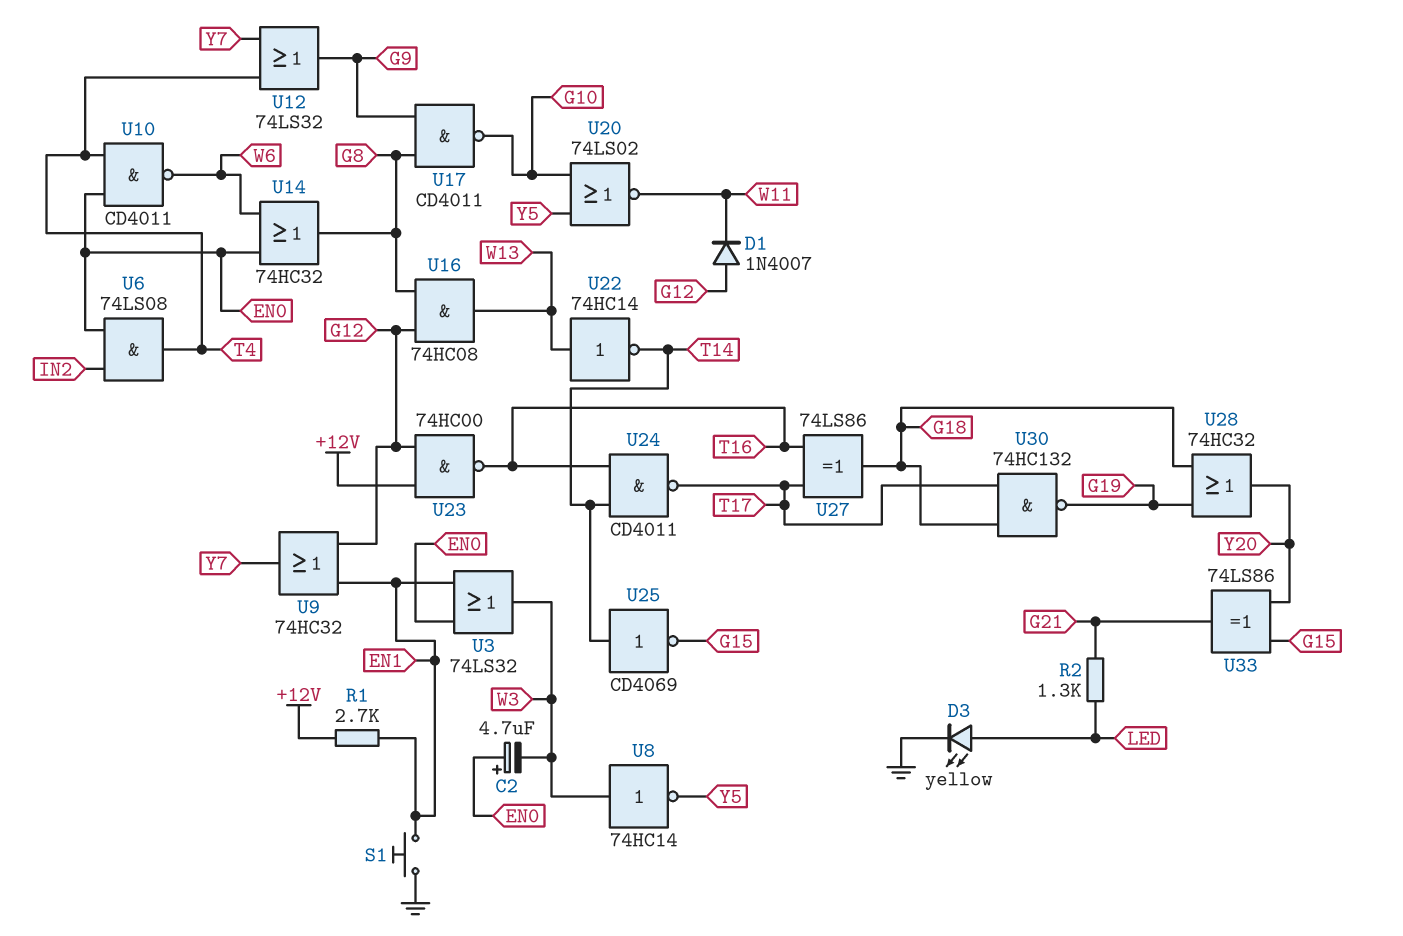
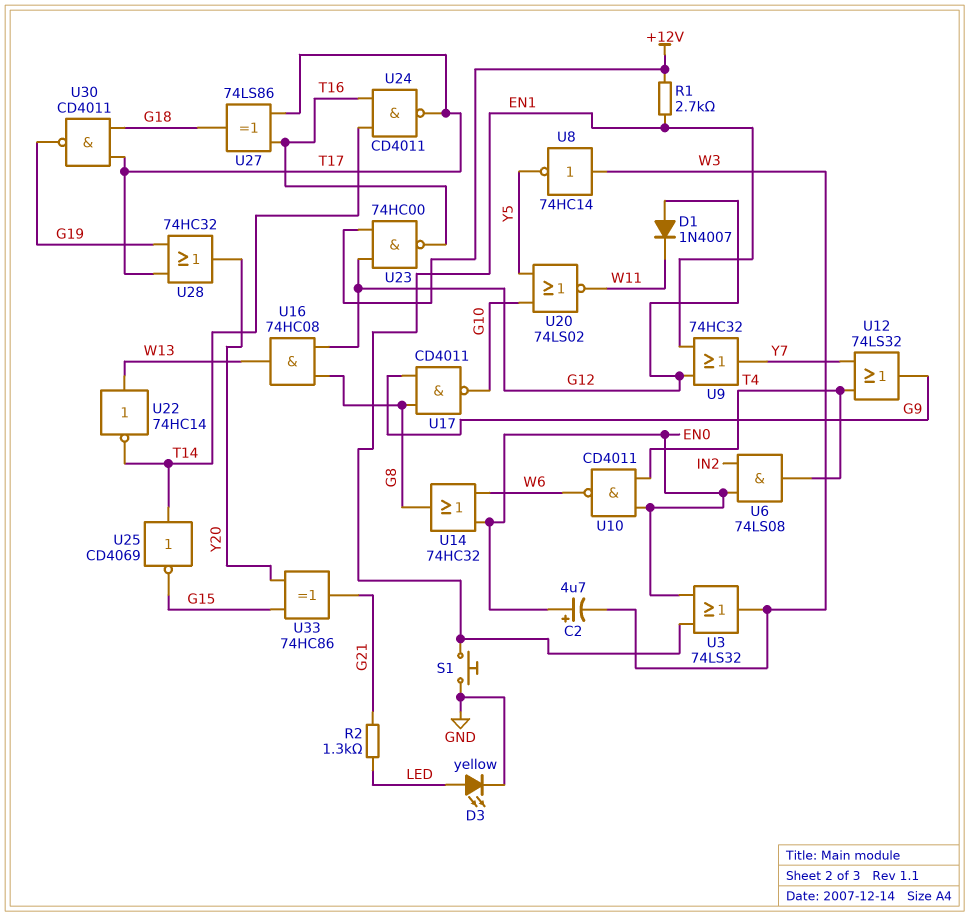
U28: OR 74HC32 (in G18, in G19, out Y20) -> OR 74HC32 (in G19, in T17, out Y20)
U30: NAND 74HC132 (in G18, in T17, out G19) -> NAND CD4011 (in G18, in T17, out G19)
U33: XOR 74LS86 (in G15, in Y20, out G21) -> XOR 74HC86 (in G15, in Y20, out G21)

